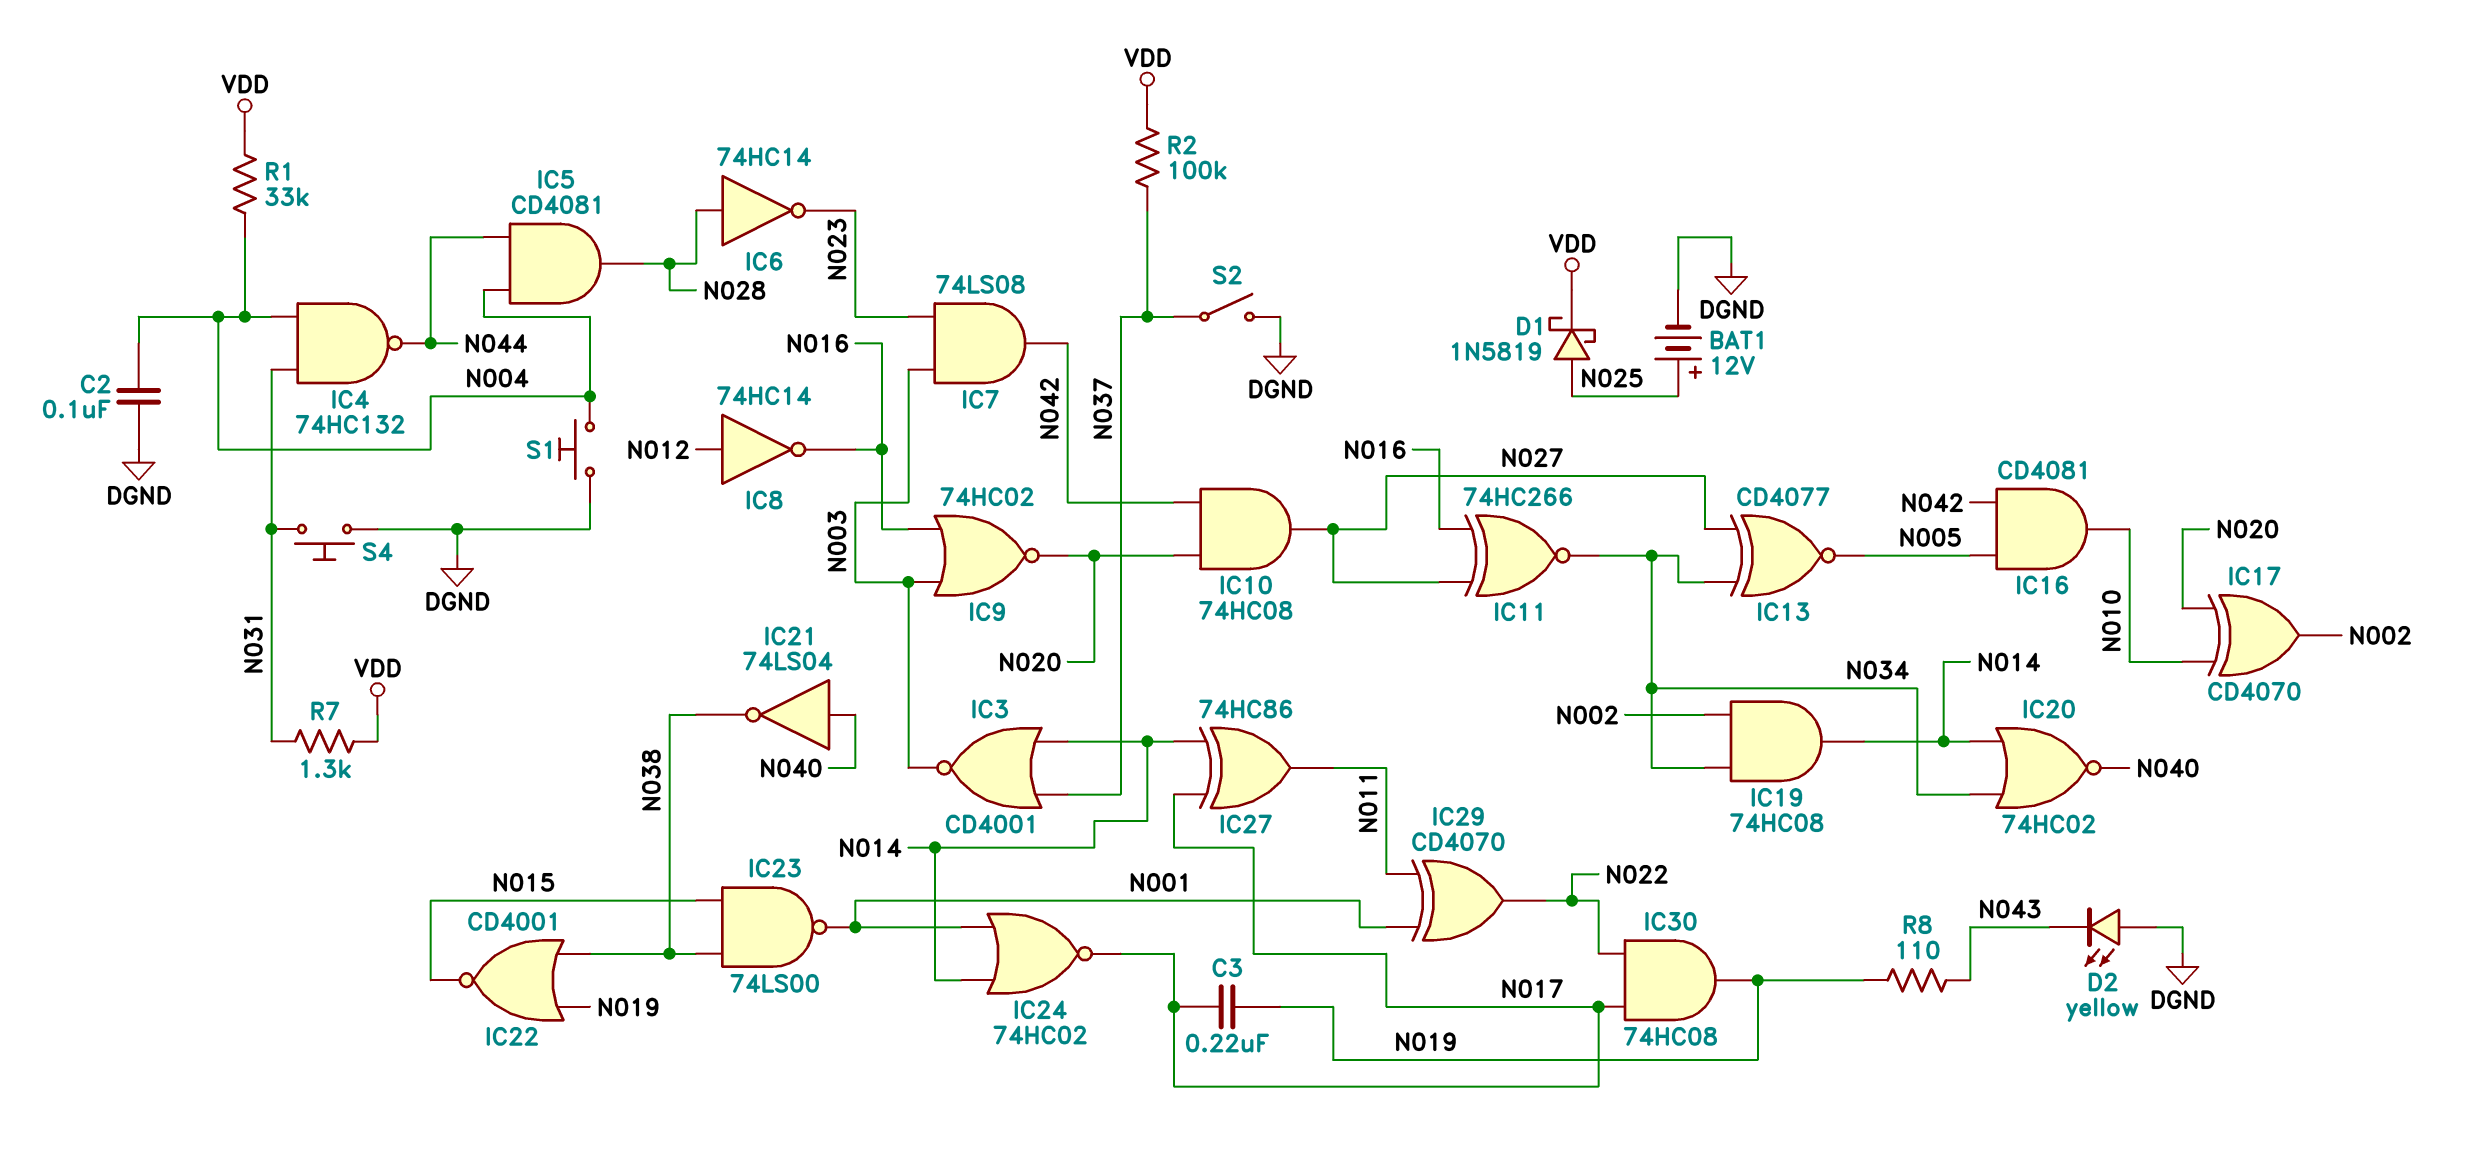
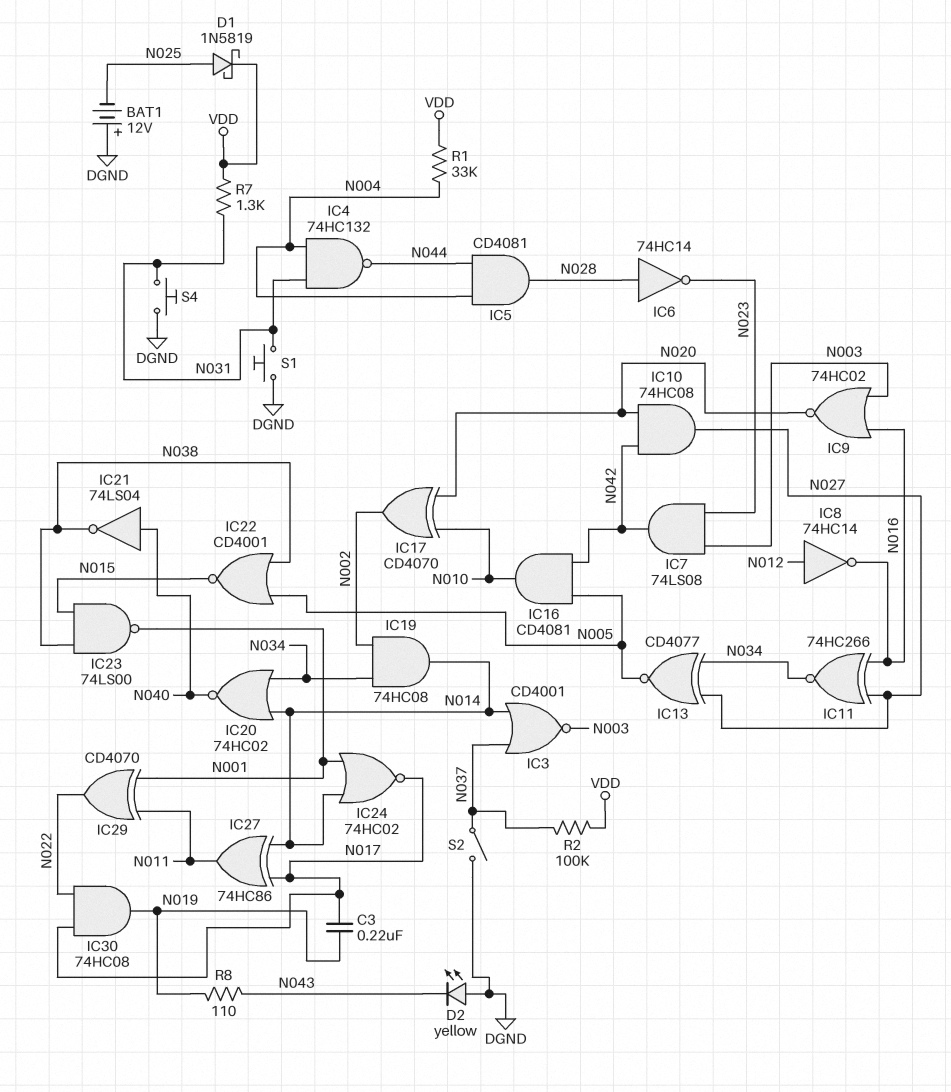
BAT1: 12V (plus N025, minus DGND) -> 12V (plus DGND, minus N025)
C2: 100nF (DGND, N004) -> none
IC22: NOR CD4001 (in N019, in N038, out N015) -> NOR CD4001 (in N005, in N038, out N015)
S1: button (DGND, N004) -> button (DGND, N031)

